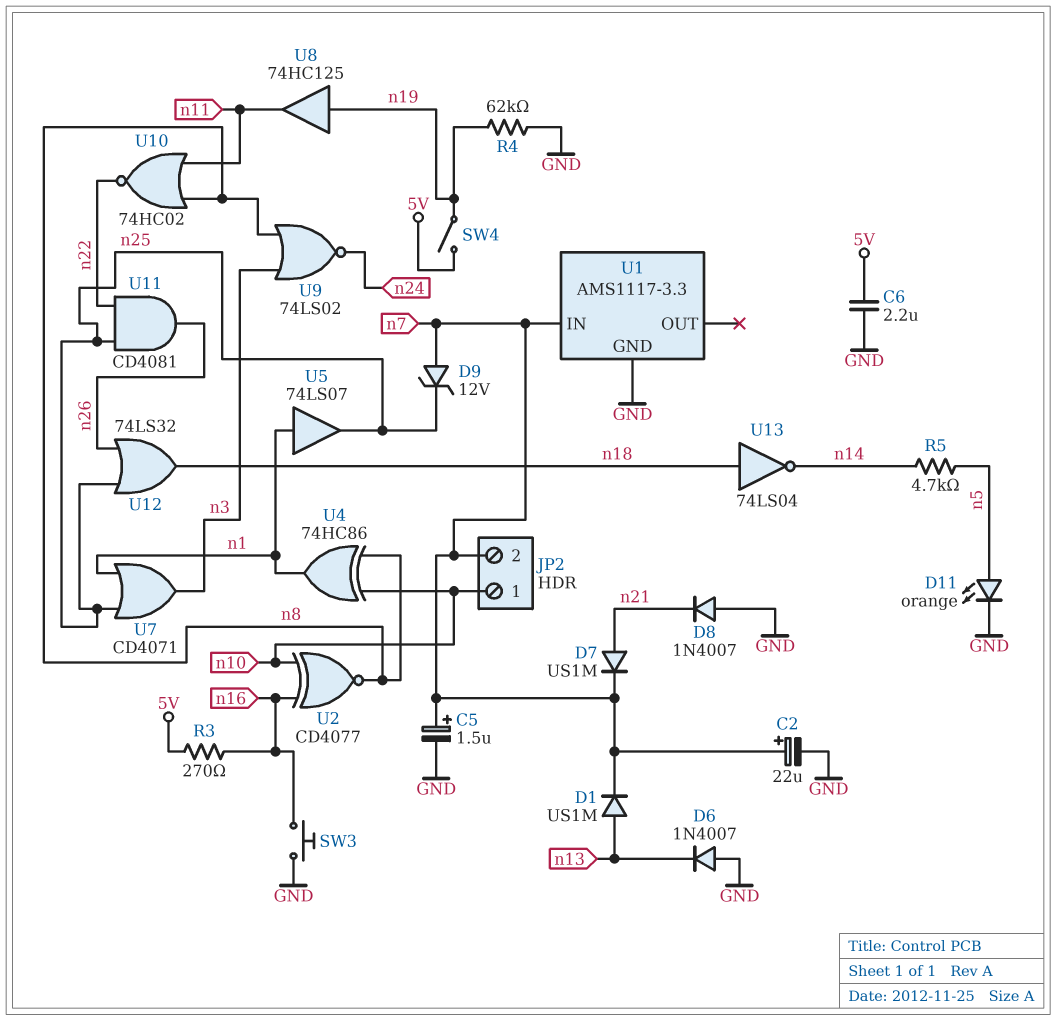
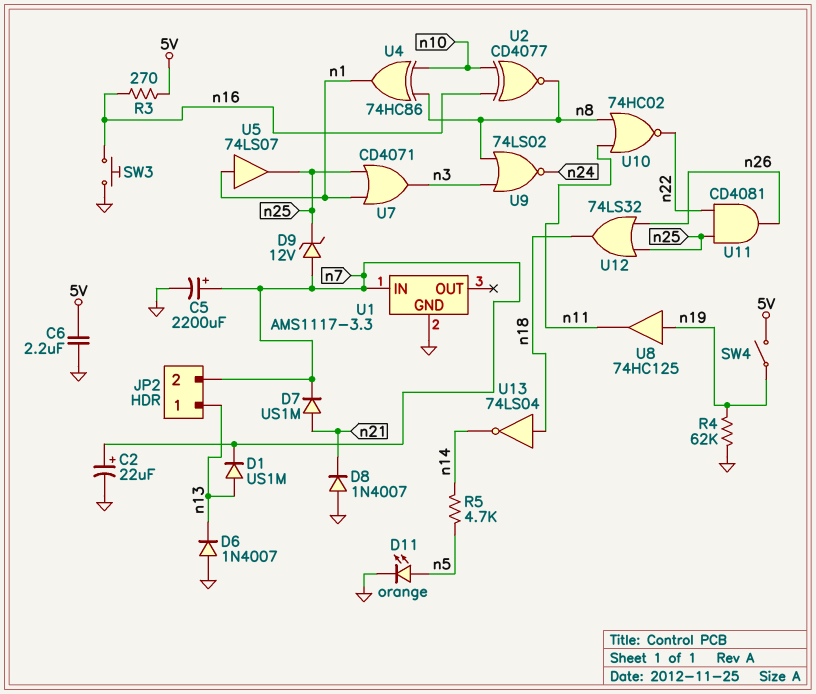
C5: 1.5uF (plus n7, minus GND) -> 2200uF (plus n7, minus GND)
JP2 pin 1: n10 -> n13

